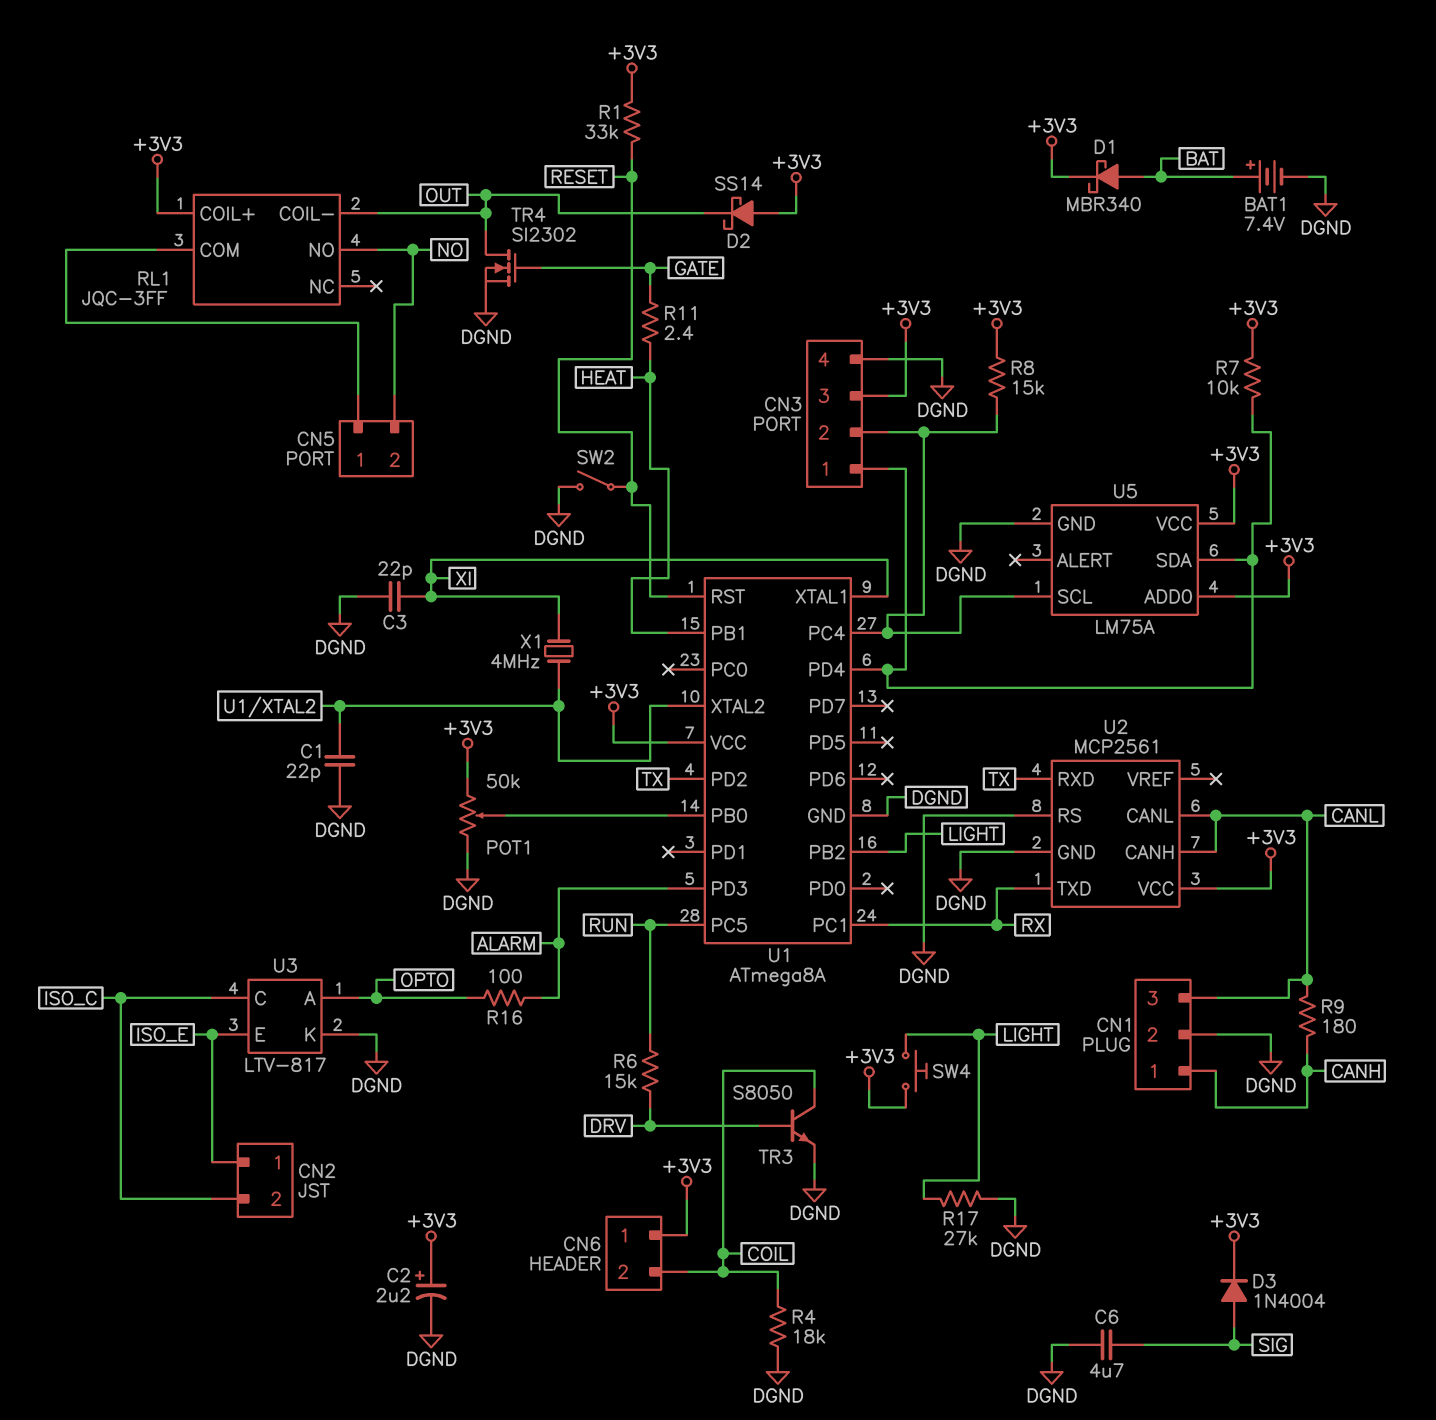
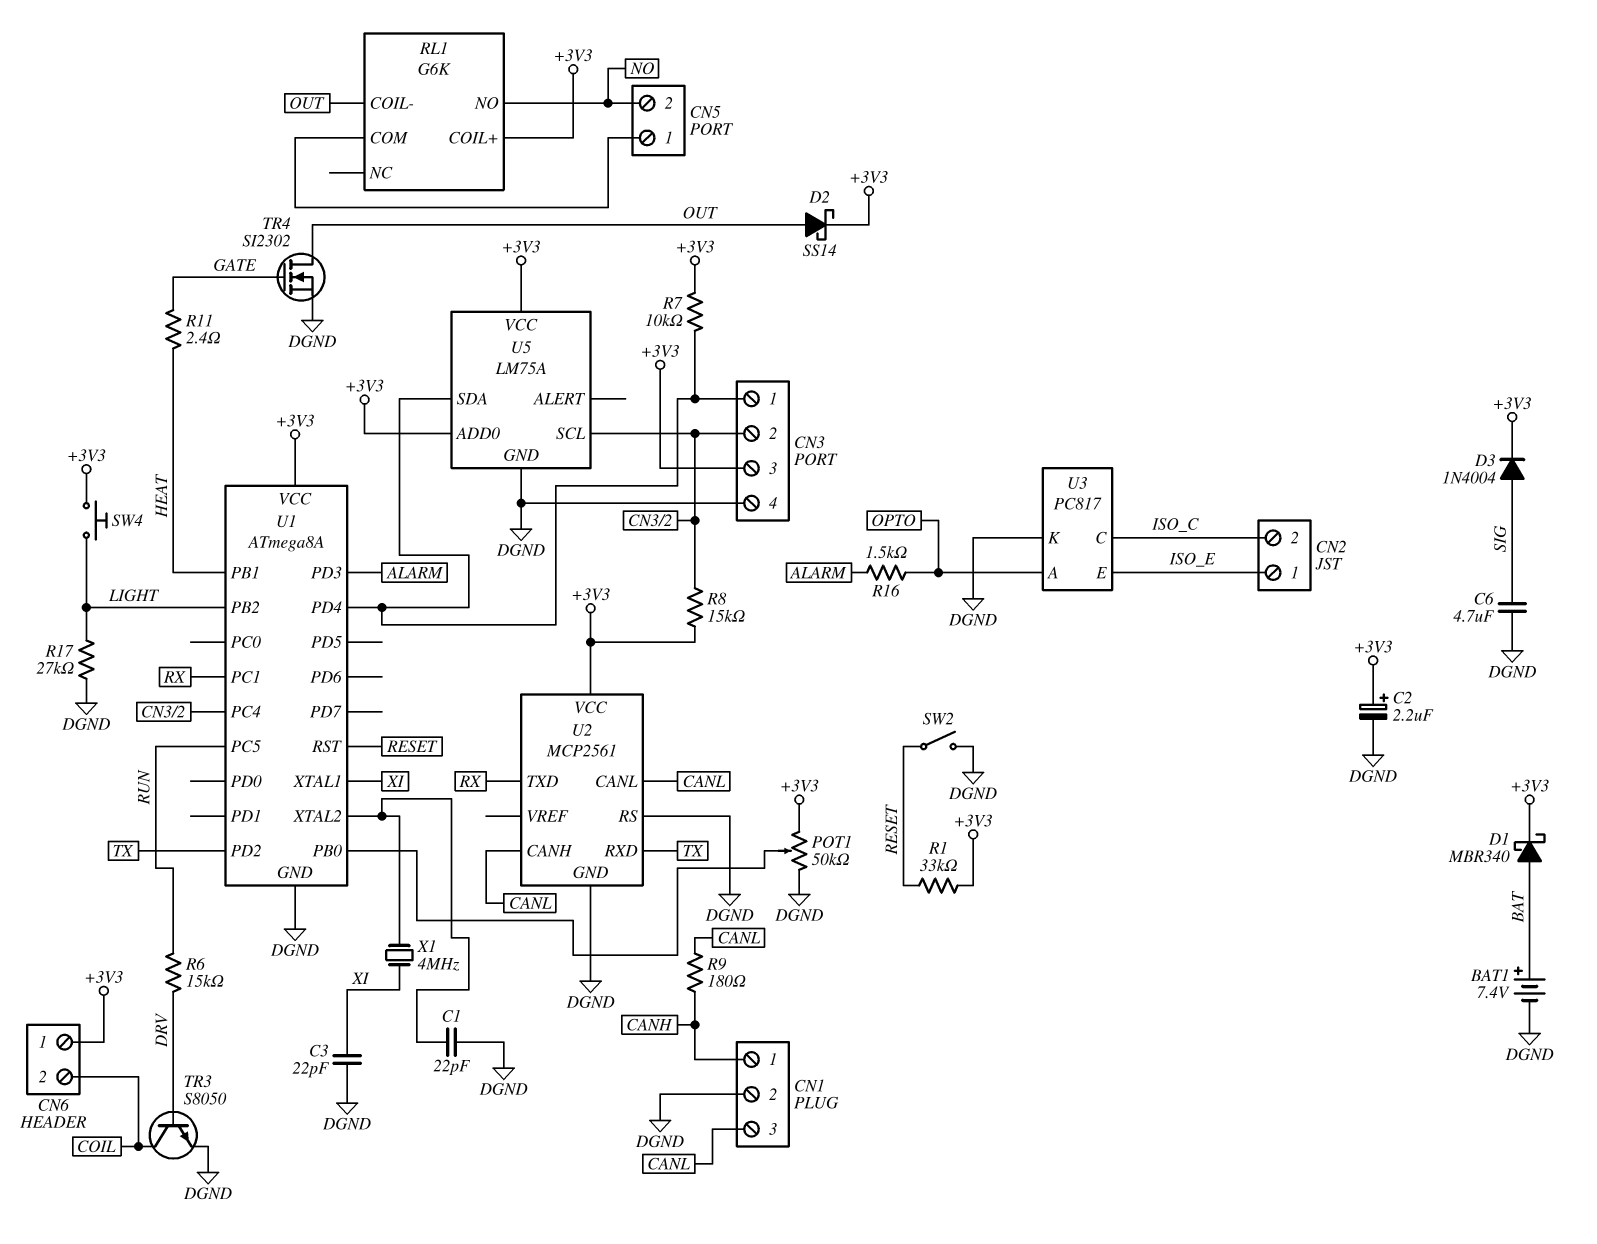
D2: schottky SS14 (A +3V3, K OUT) -> schottky SS14 (A OUT, K +3V3)
R4: 18k (COIL, DGND) -> none
R16: 100 (ALARM, OPTO) -> 1.5k (ALARM, OPTO)
RL1: JQC-3FF -> G6K
U3: LTV-817 -> PC817

